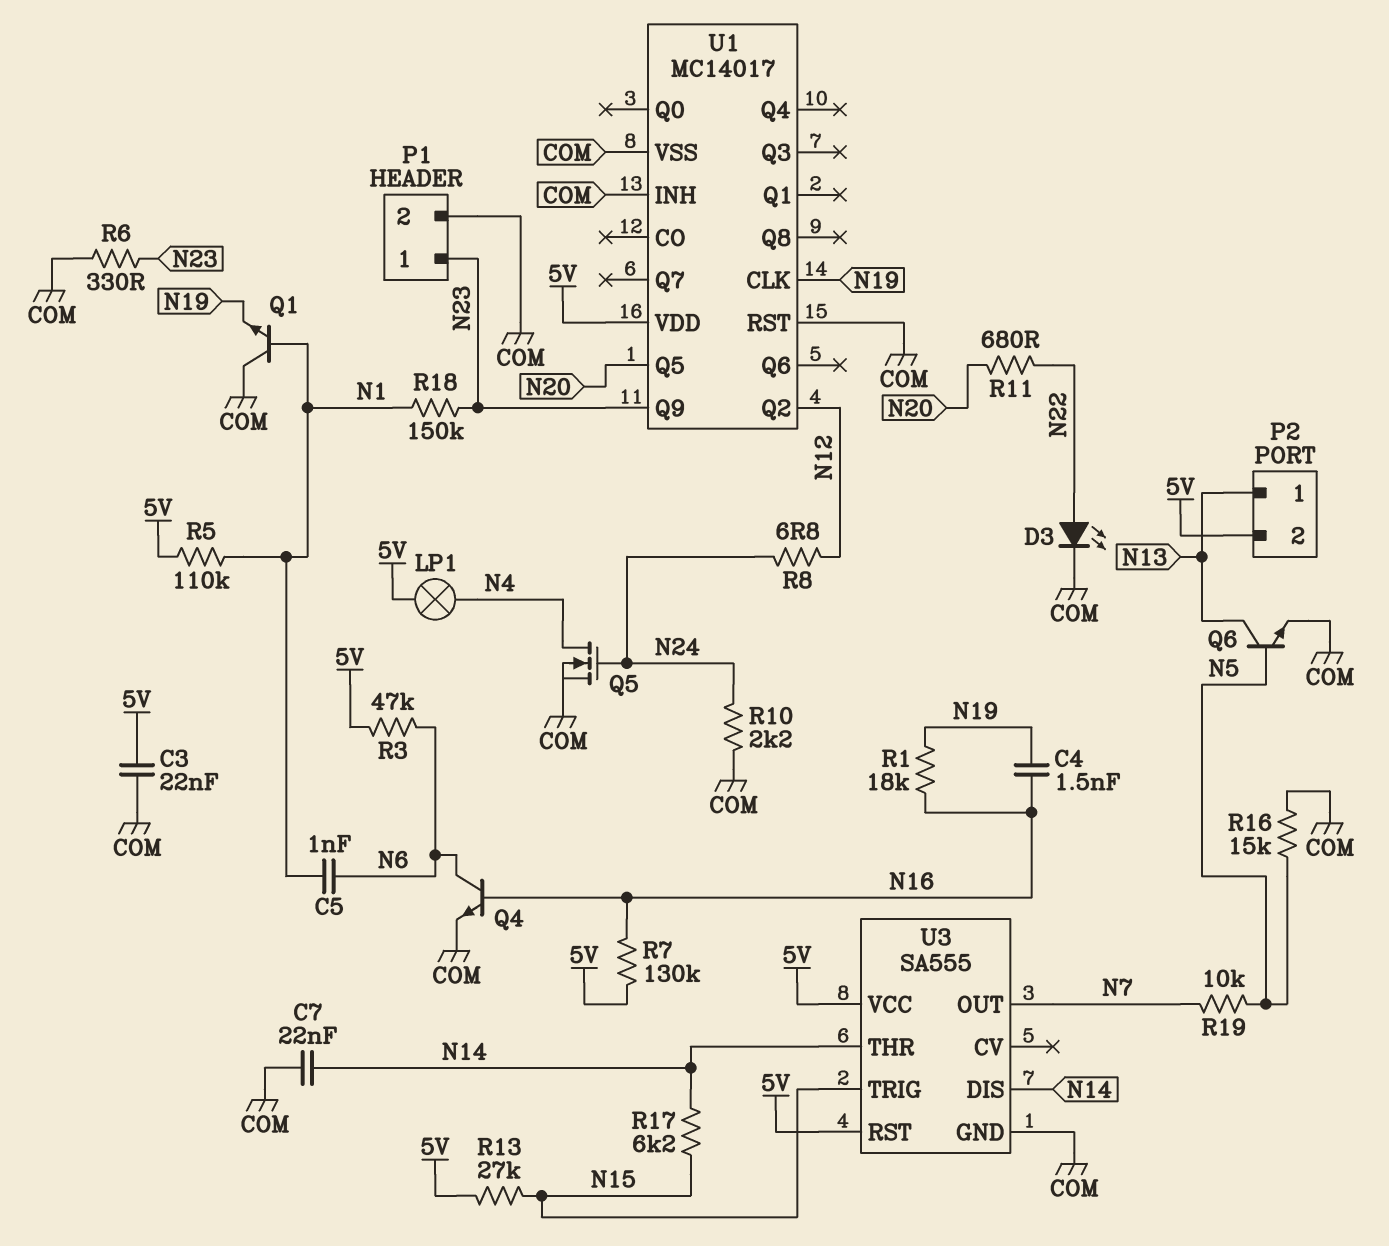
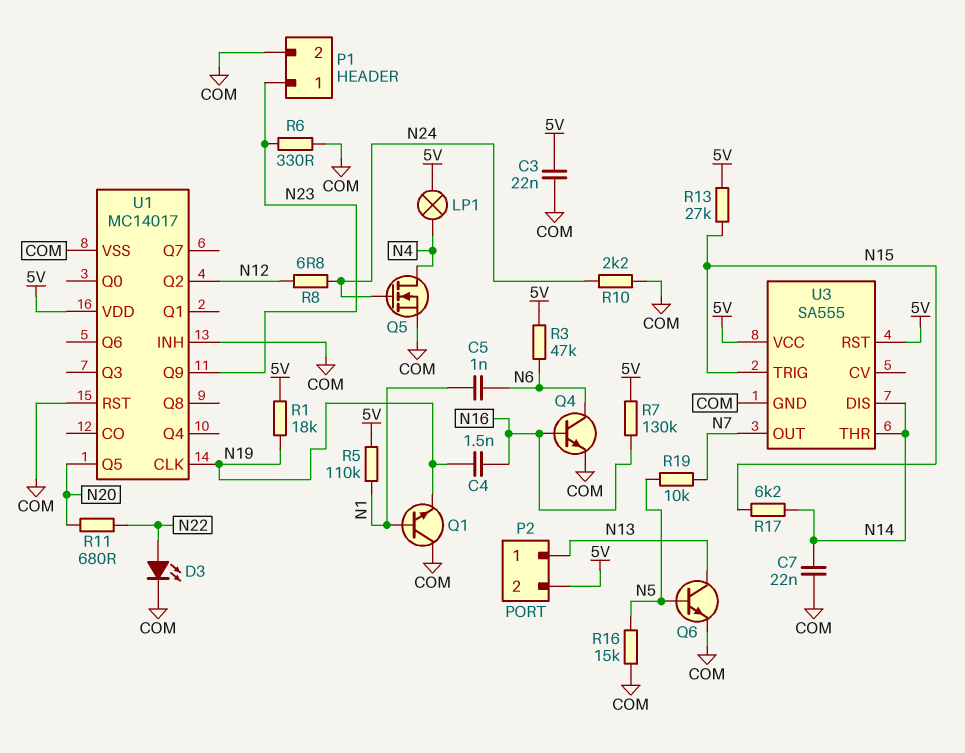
R1: 18k (N16, N19) -> 18k (5V, N19)
R18: 150k (N1, N23) -> none

